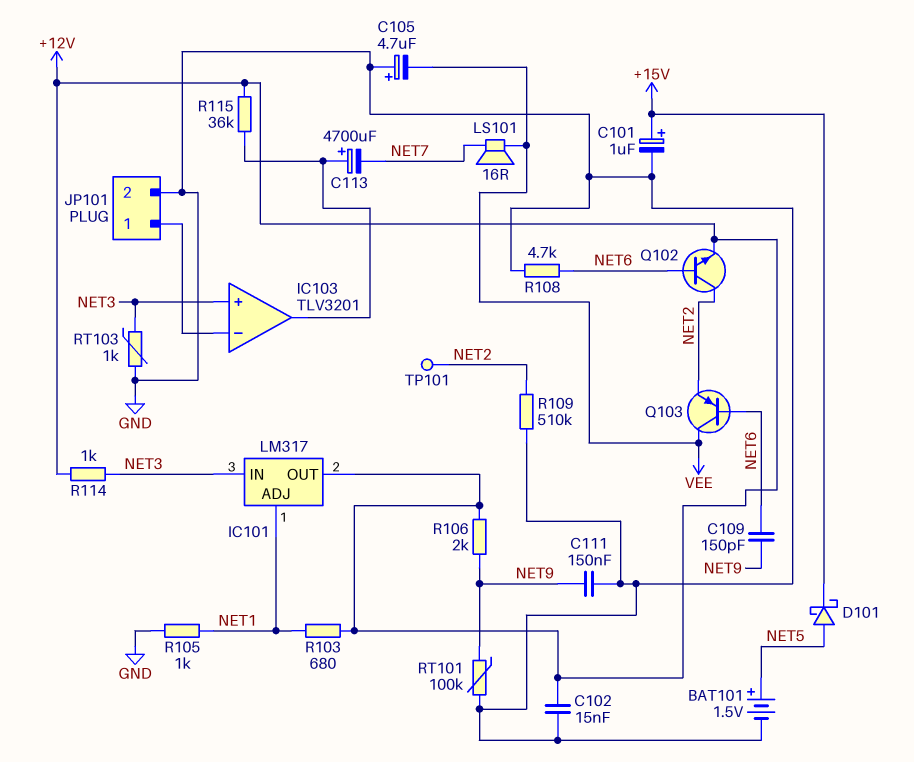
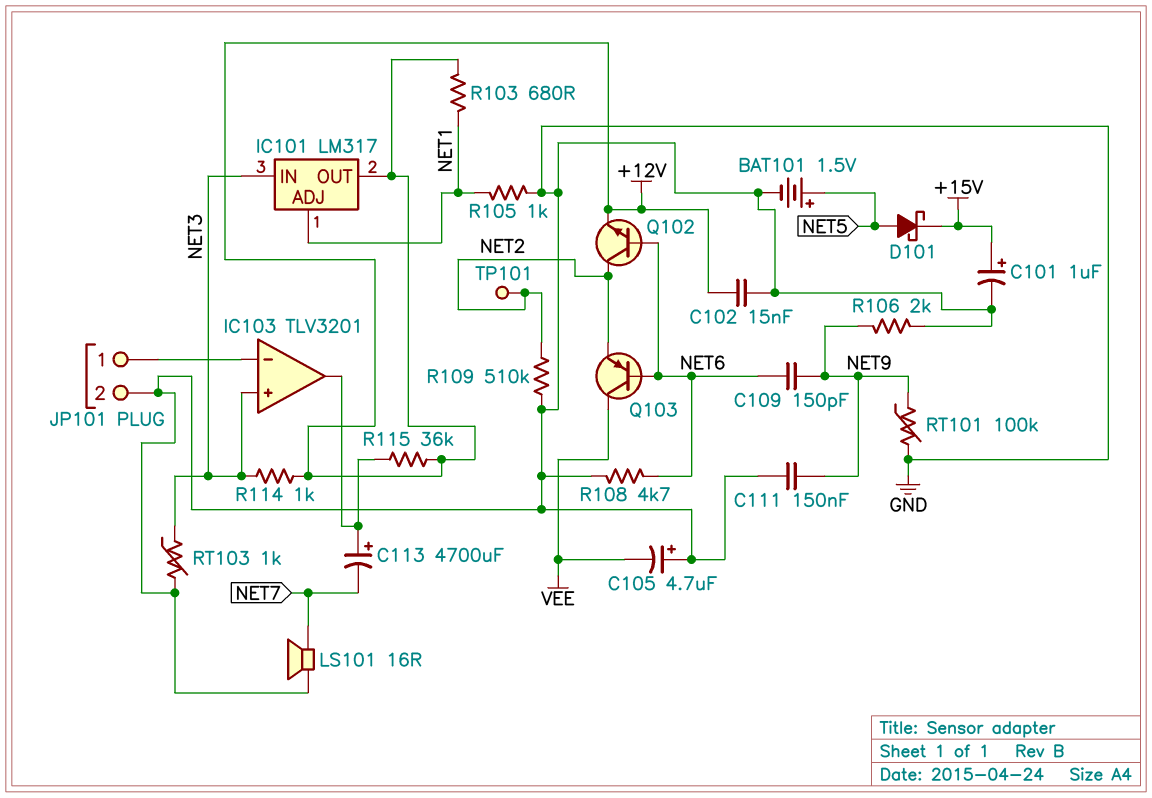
LS101: speaker 16R (NET7, VEE) -> speaker 16R (GND, NET7)
R106: 2k (+12V, NET9) -> 2k (GND, NET9)

